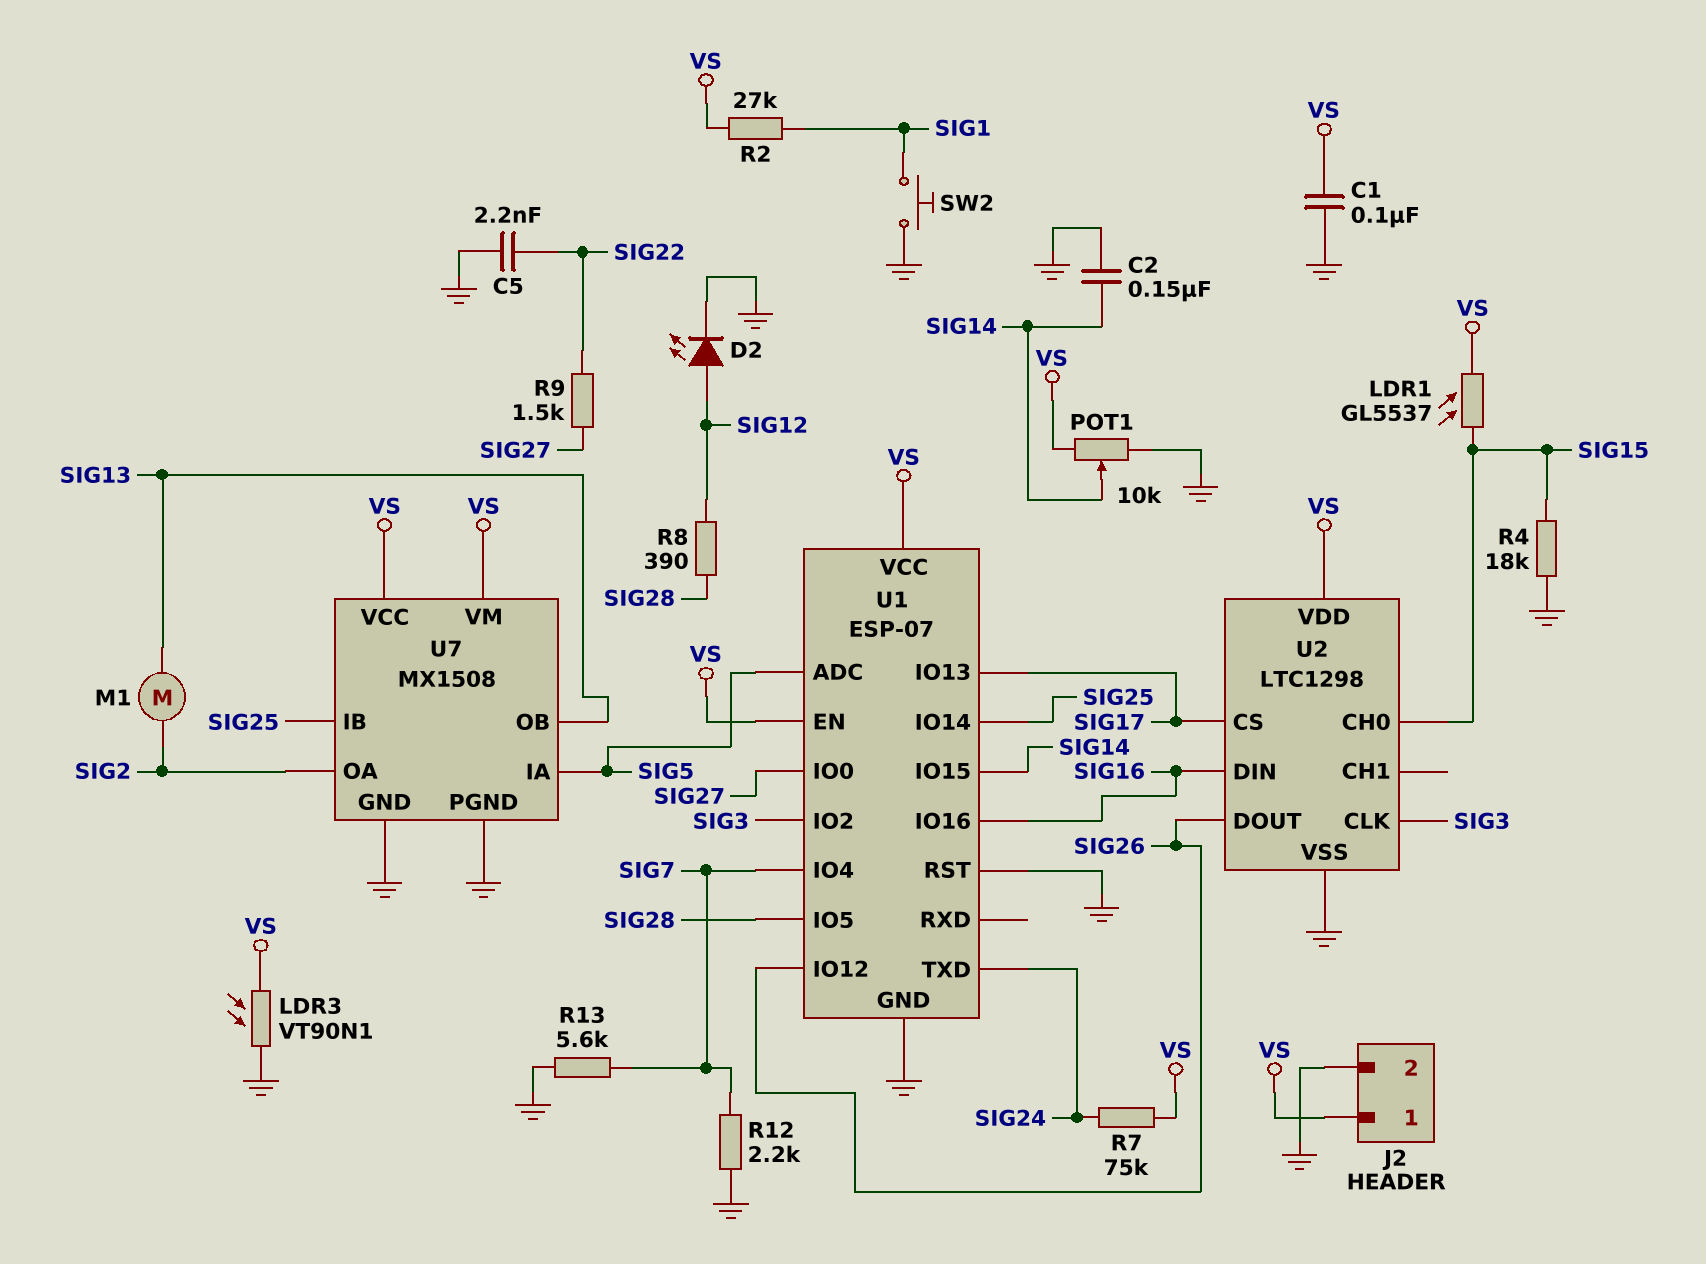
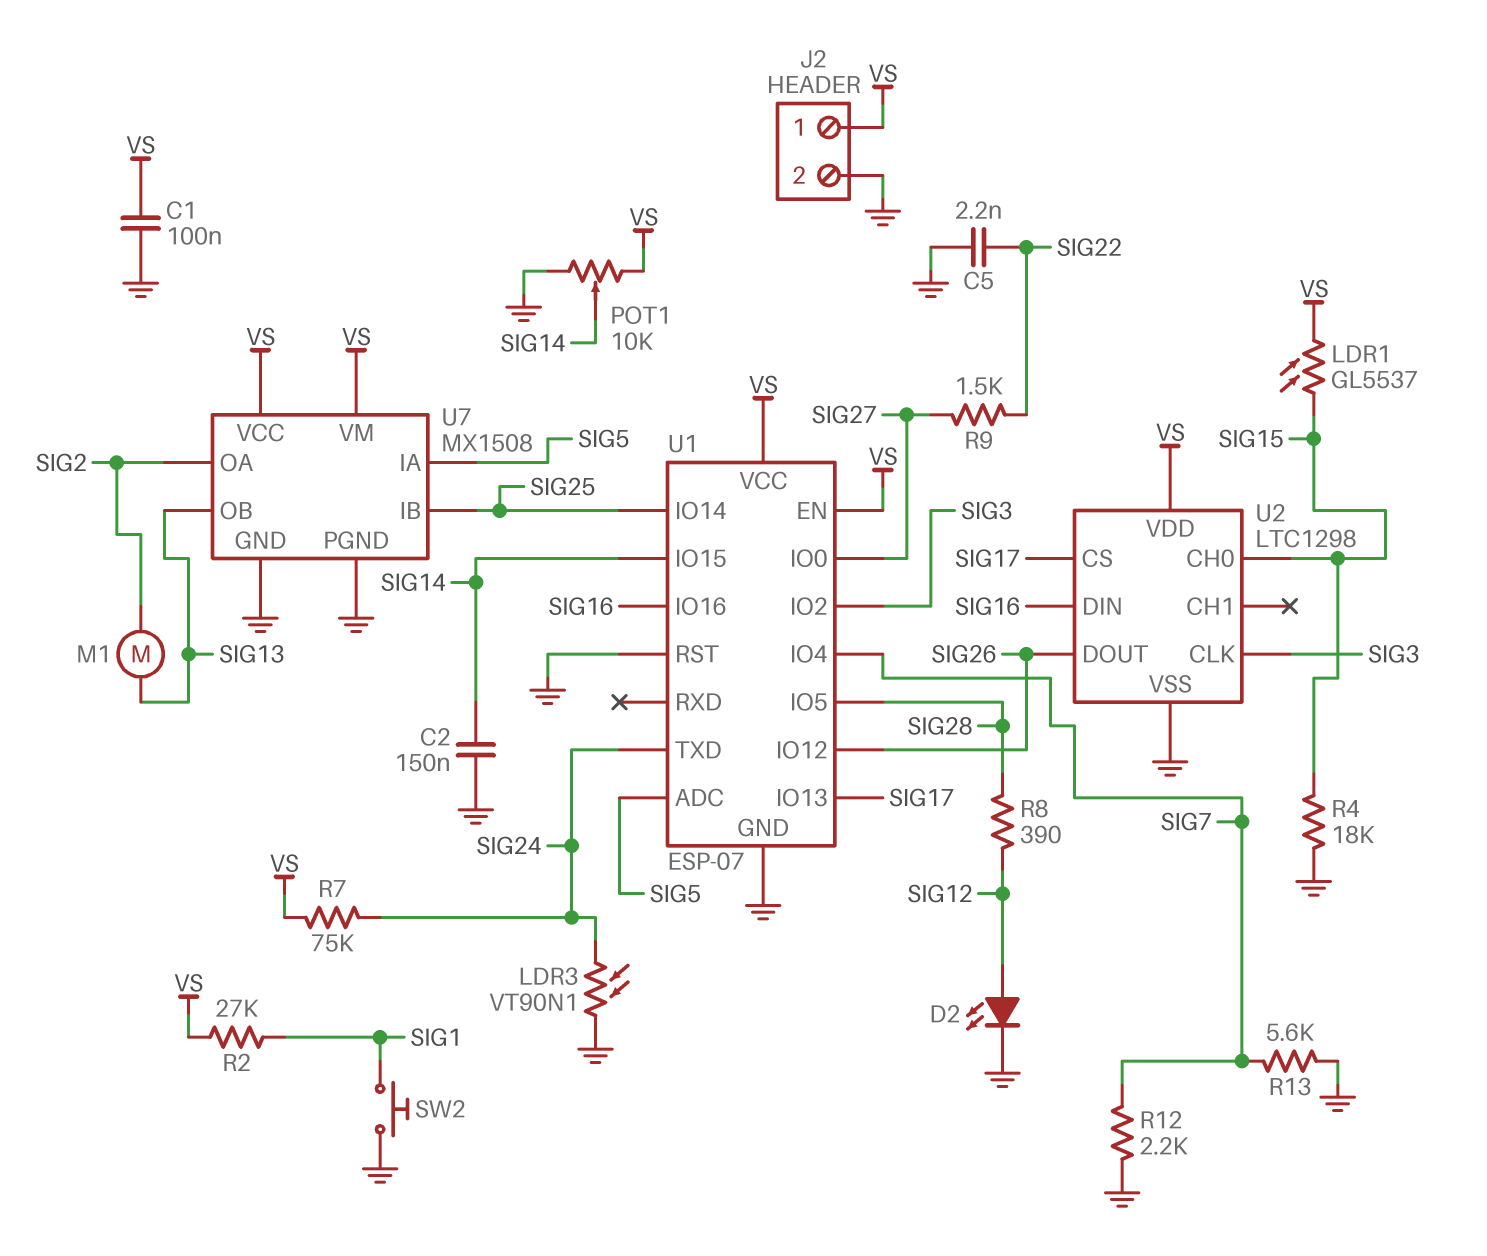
LDR3: VT90N1 (GND, VS) -> VT90N1 (GND, SIG24)

